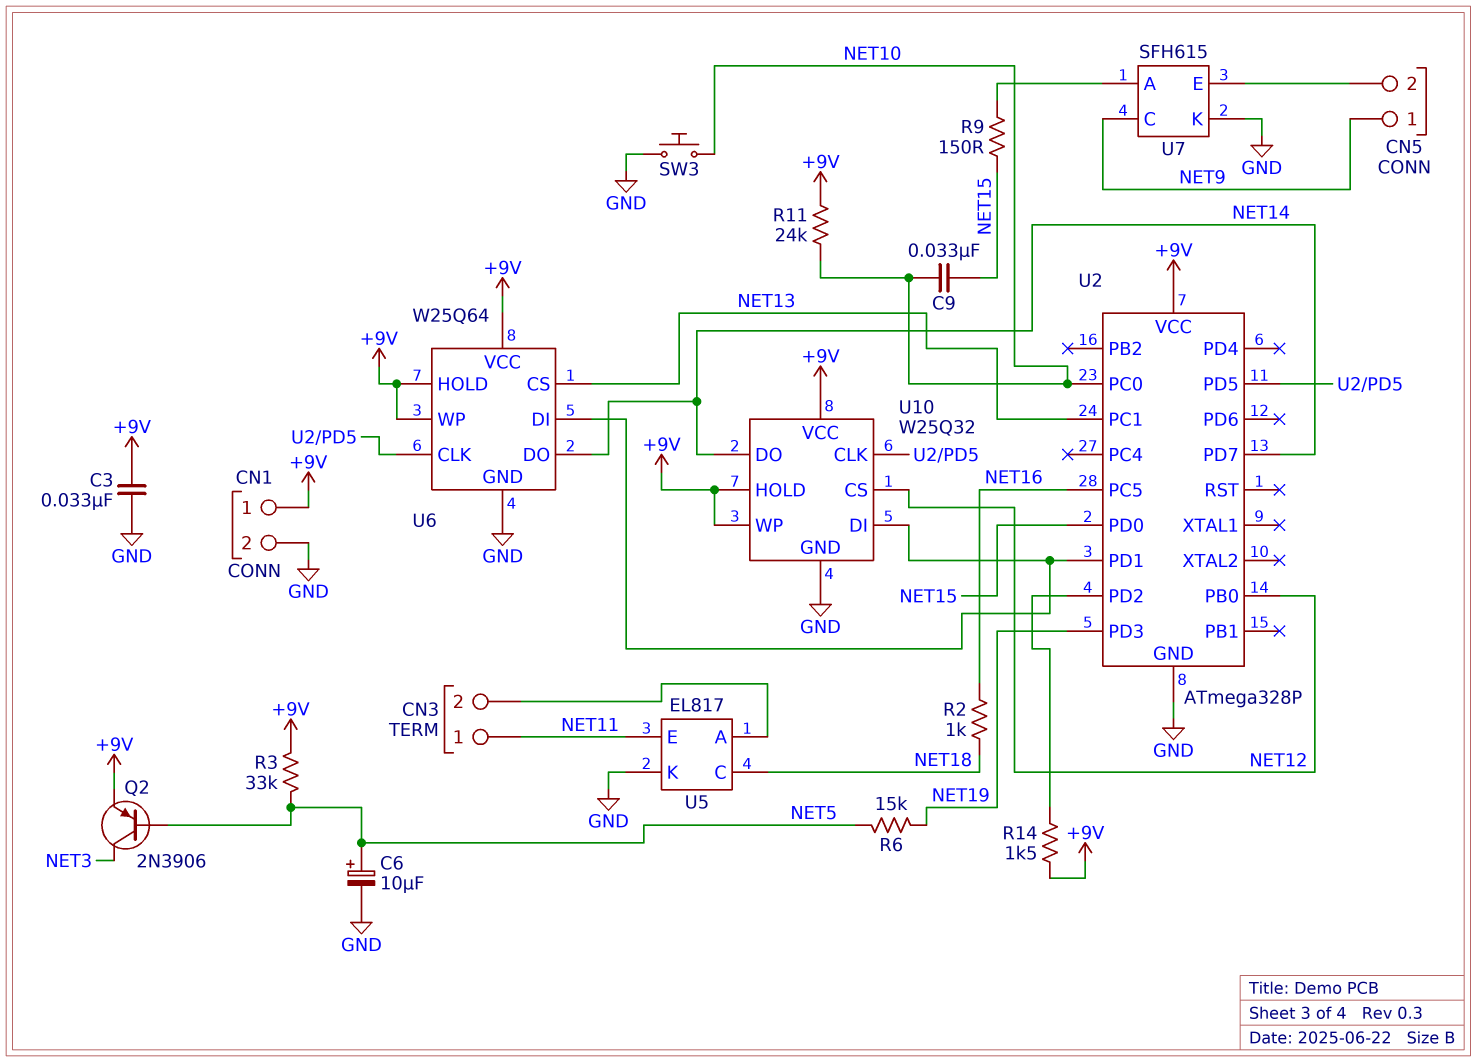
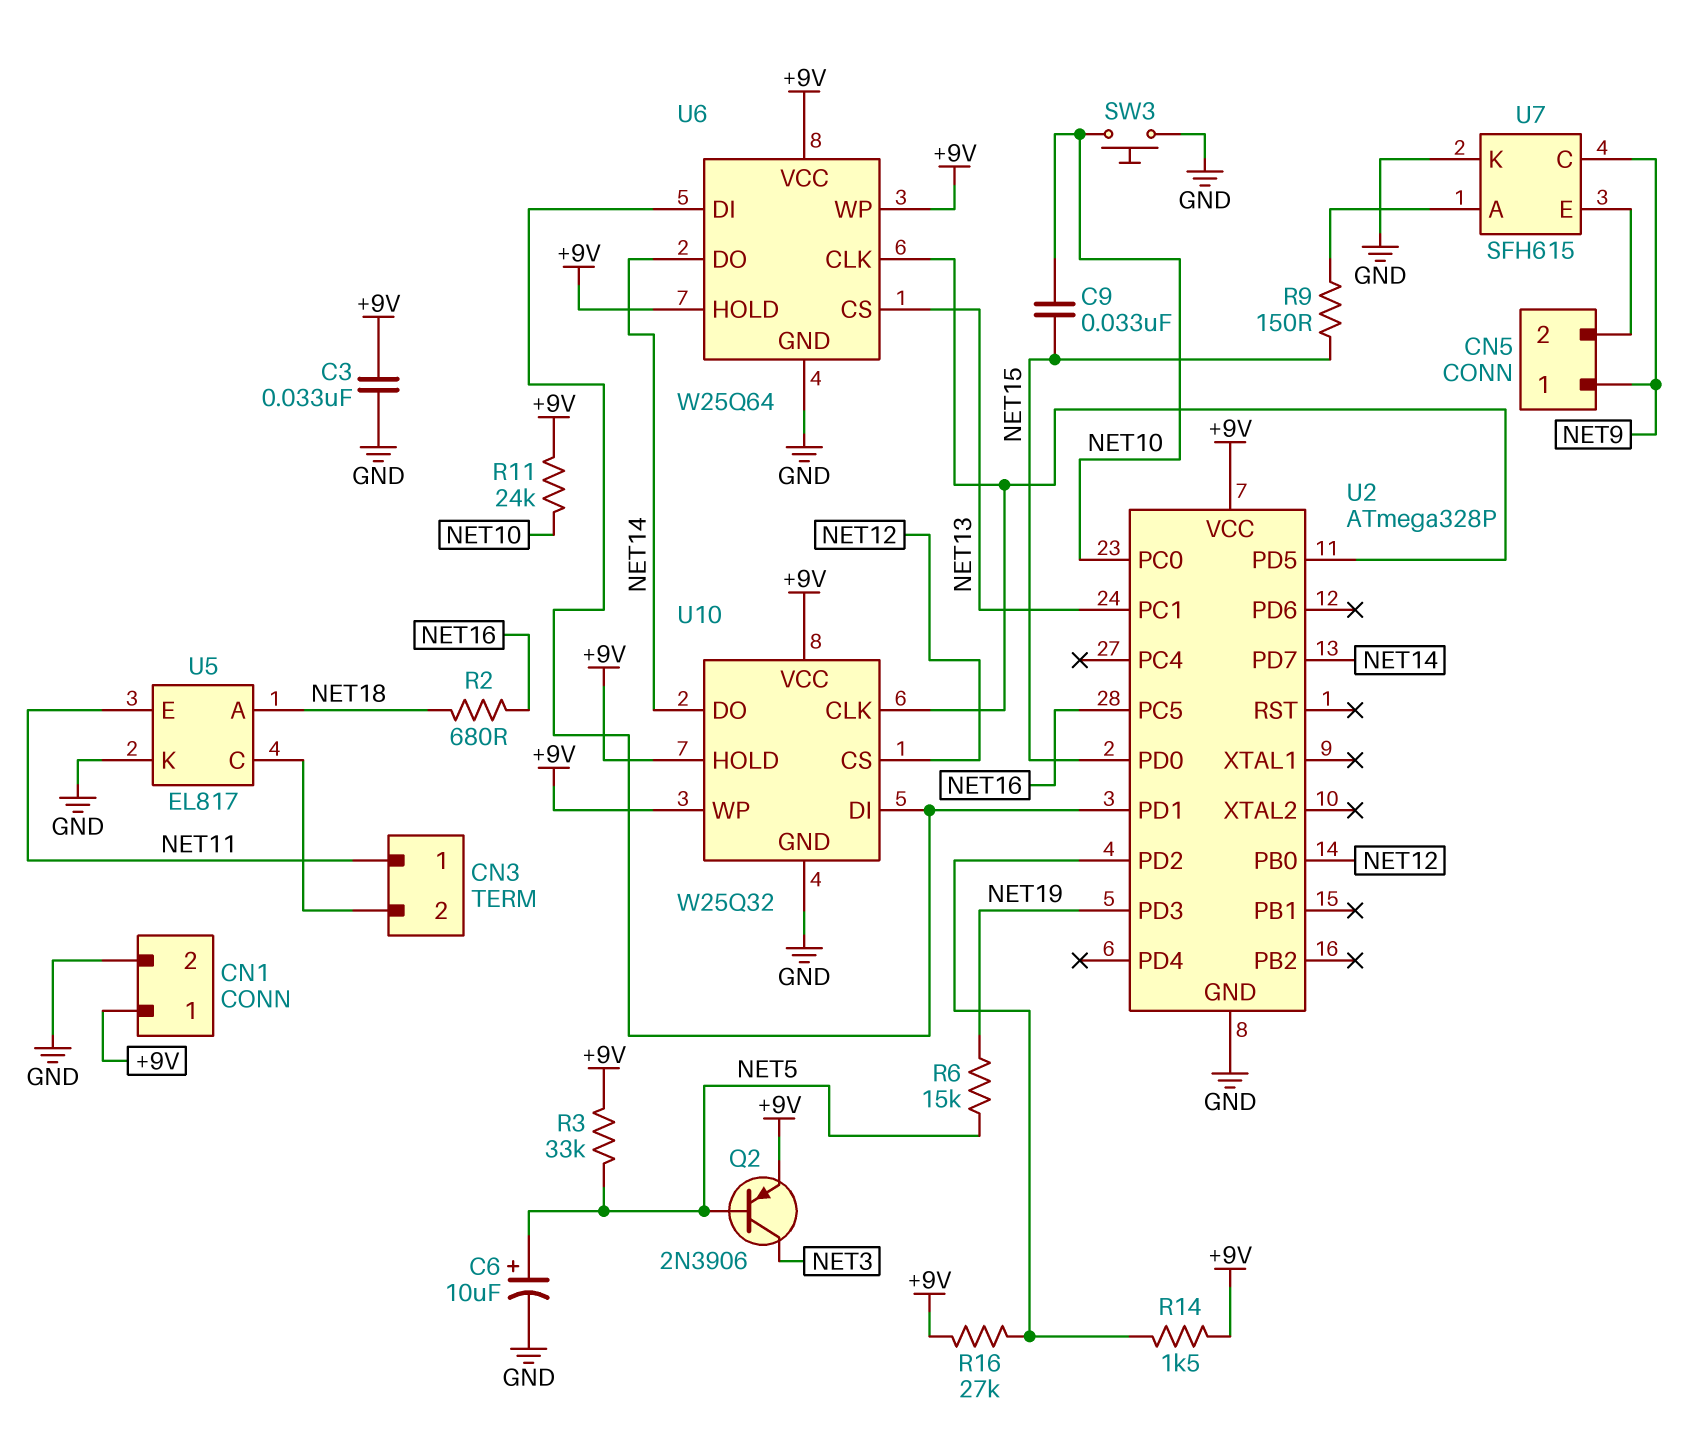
R2: 1k (NET16, NET18) -> 680 (NET16, NET18)
R16: none -> 27k (+9V, U2/PD2)
U5 pin A: CN3/2 -> NET18
U5 pin C: NET18 -> CN3/2

